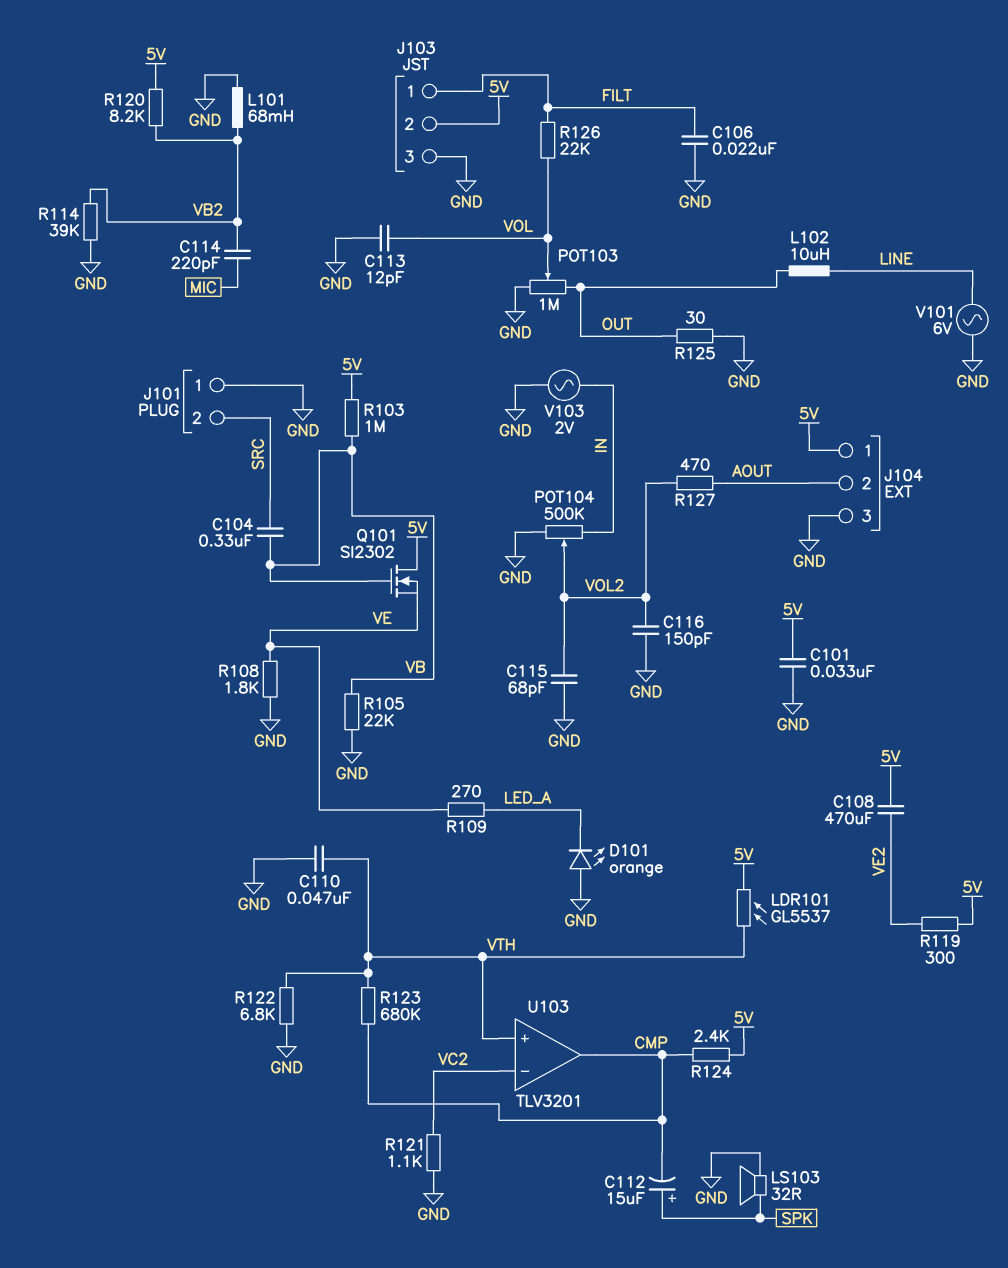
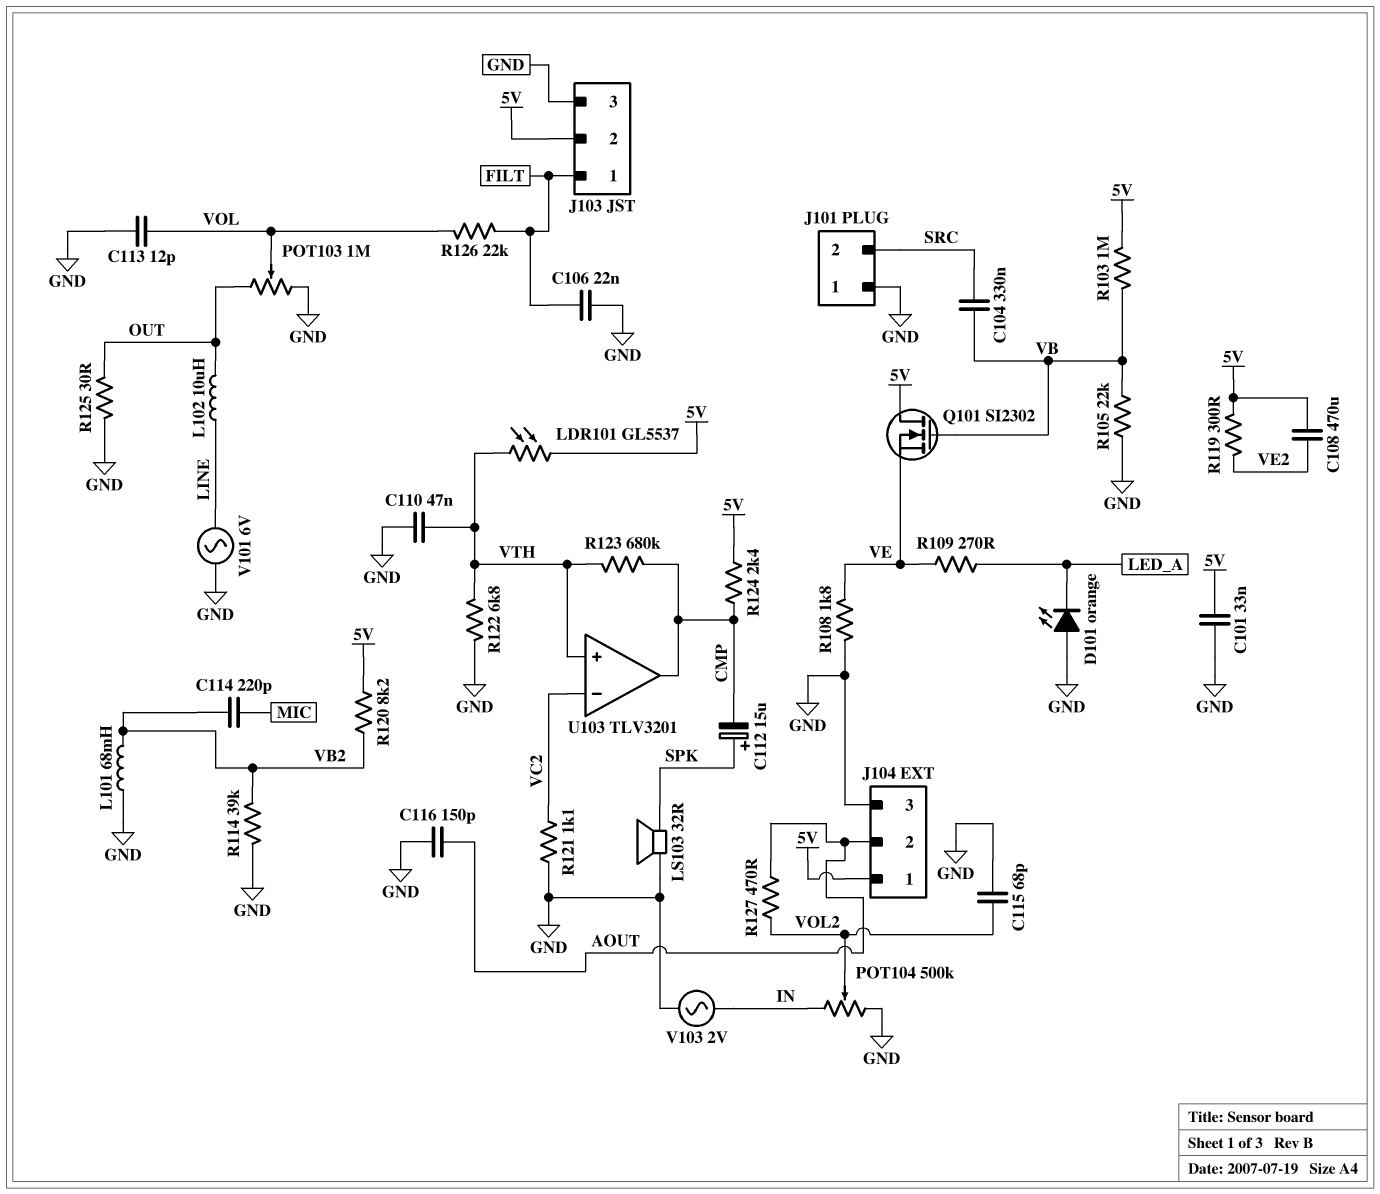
C116: 150pF (GND, VOL2) -> 150pF (AOUT, GND)

